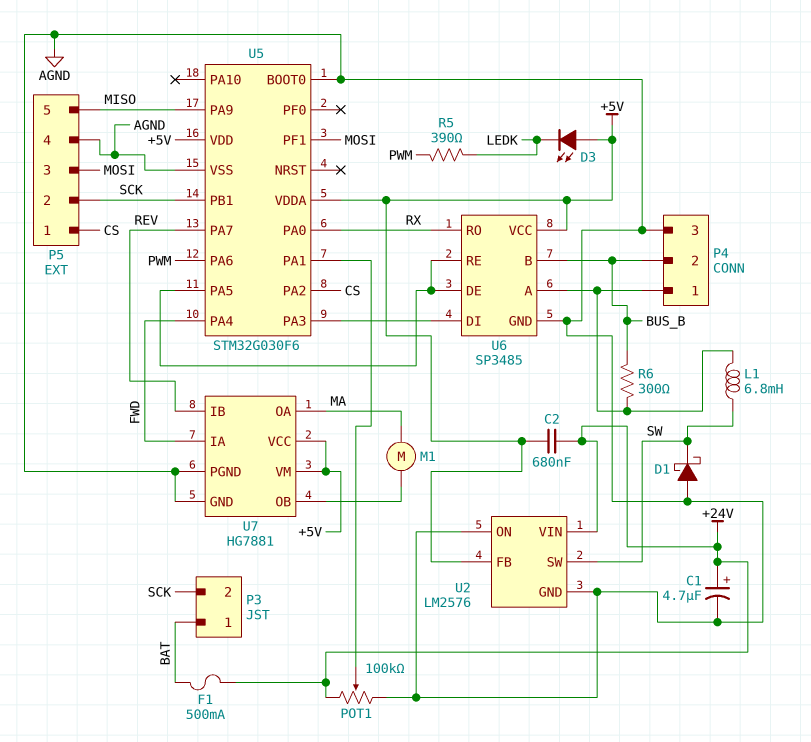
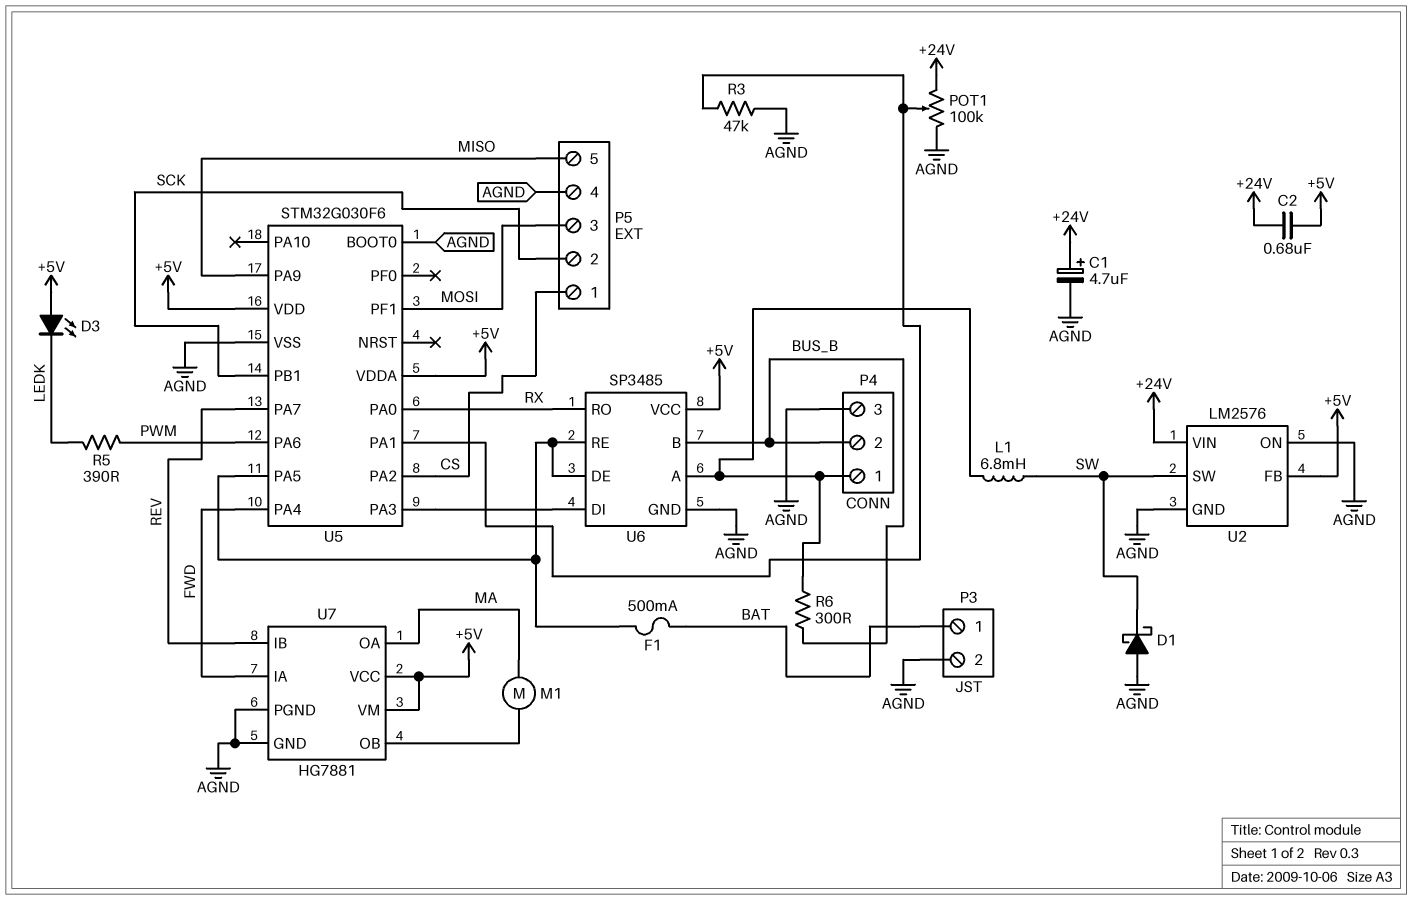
F1: 500mA (+24V, BAT) -> 500mA (BAT, U5/PA5)
P3 pin 2: SCK -> AGND
R3: none -> 47k (AGND, U5/PA1)

